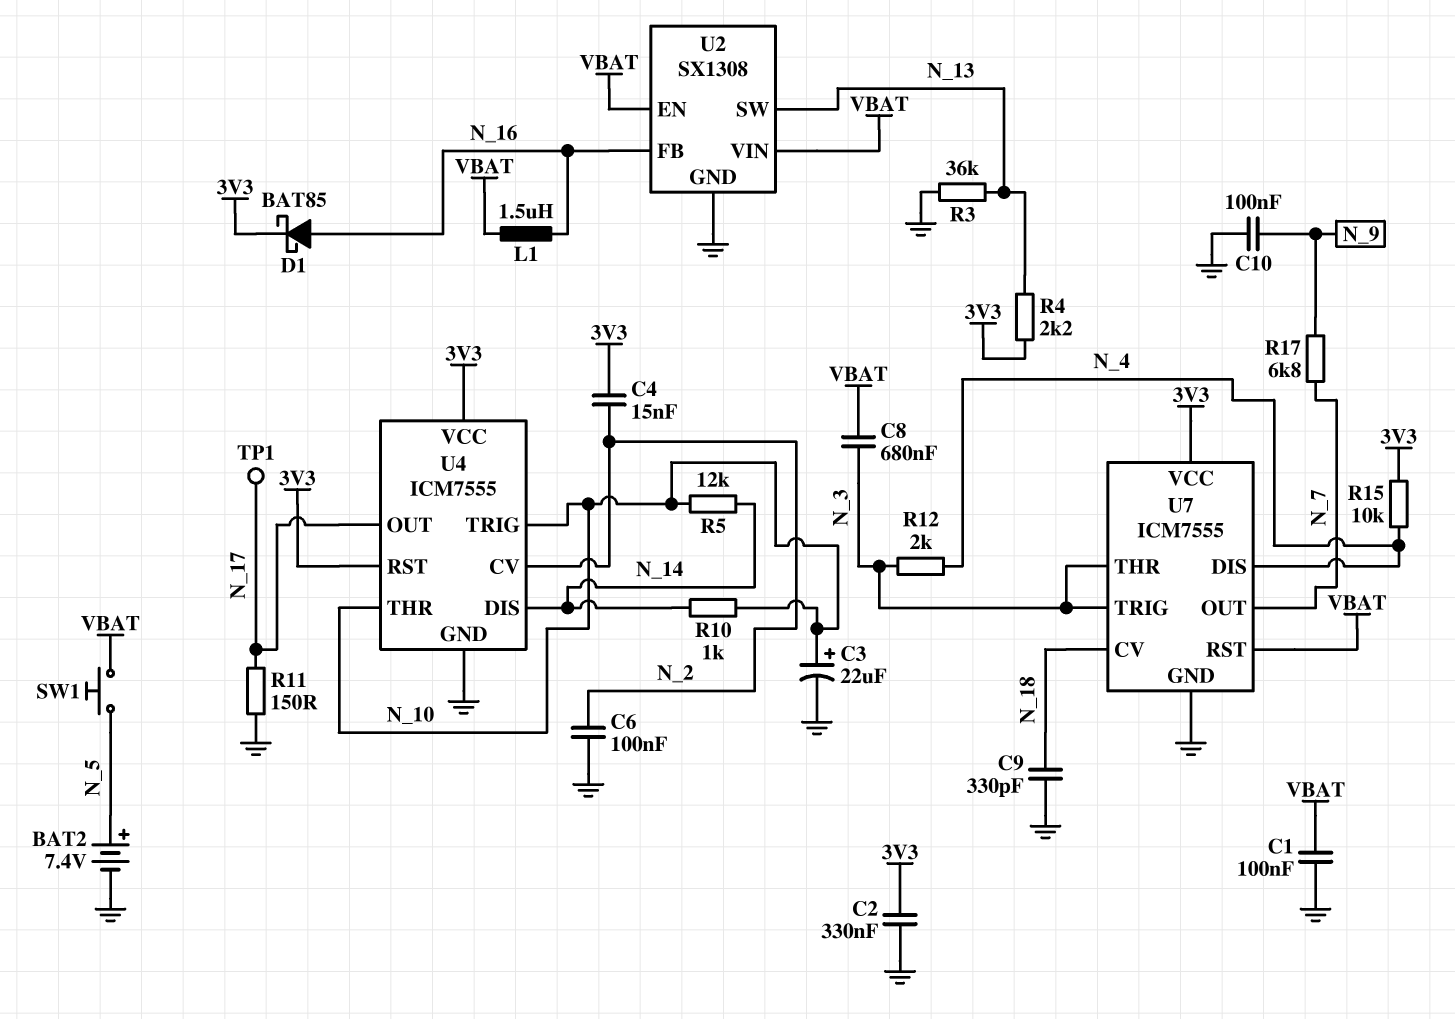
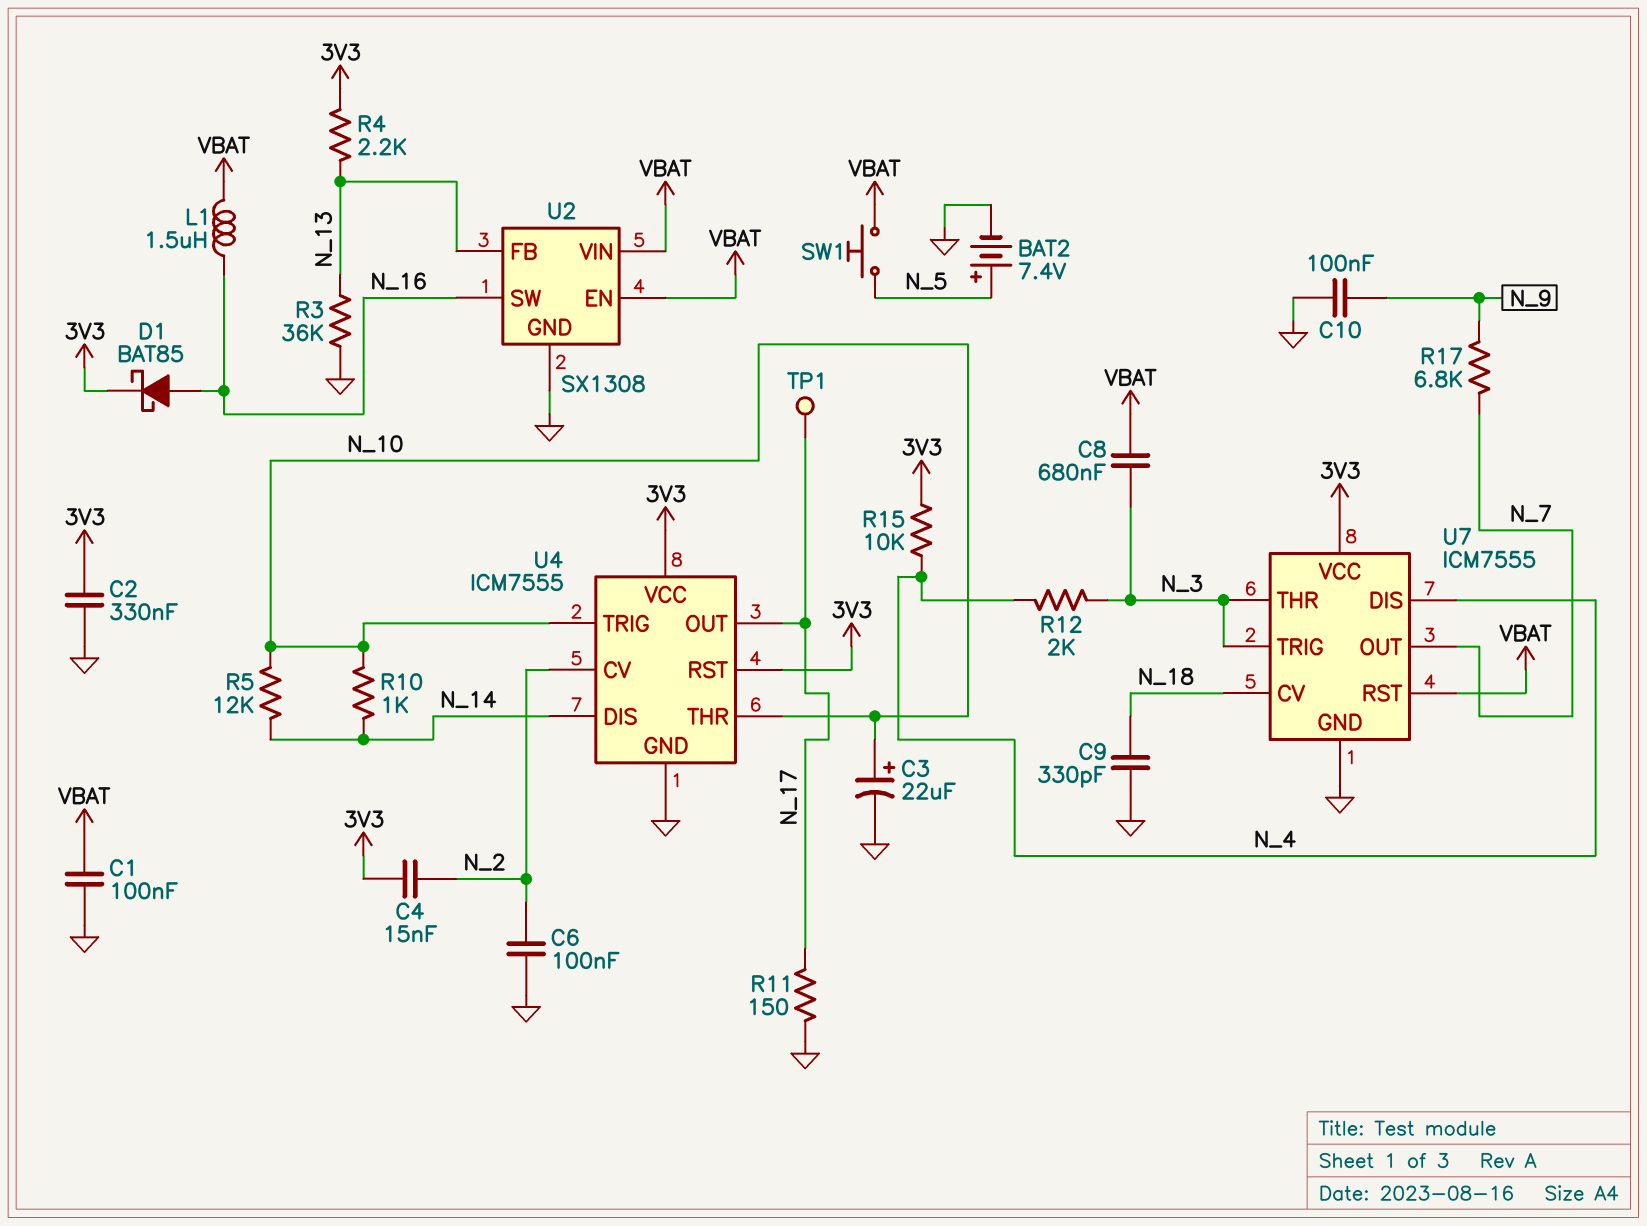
U2 pin FB: N_16 -> N_13
U2 pin SW: N_13 -> N_16

